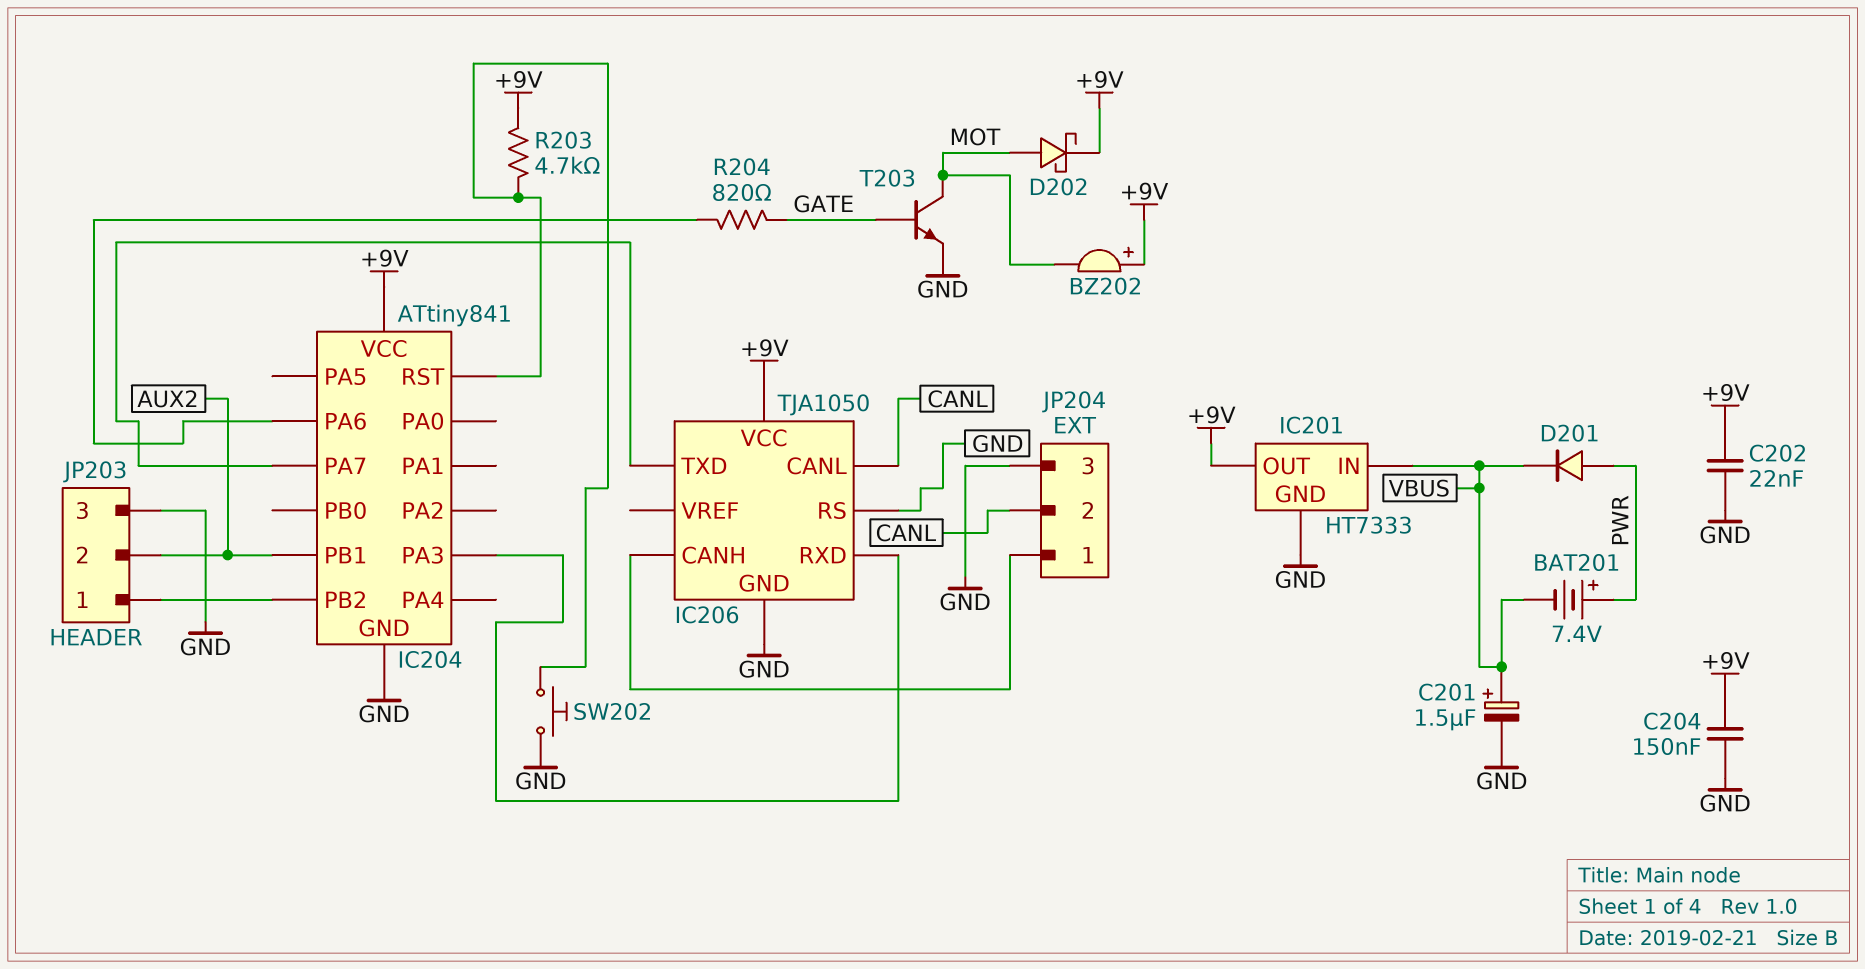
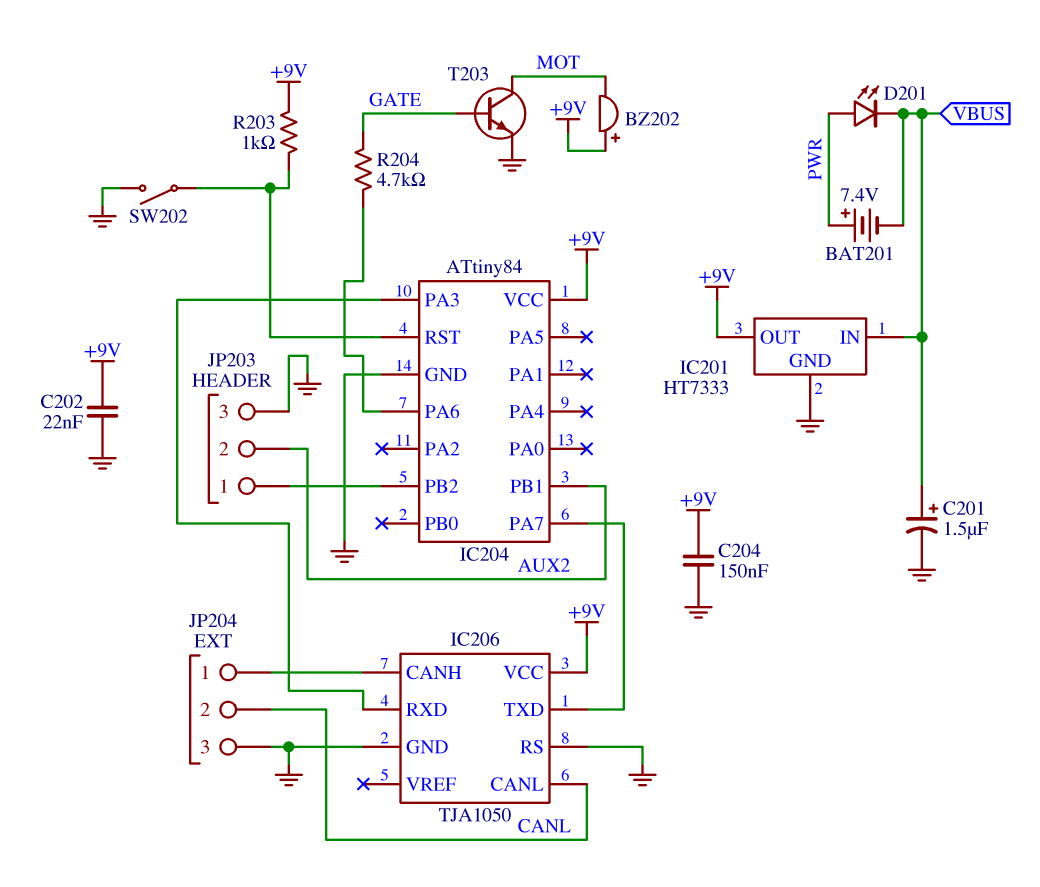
D201: diode (A PWR, K VBUS) -> LED (A PWR, K VBUS)
D202: schottky (A MOT, K +9V) -> none
IC204: ATtiny841 -> ATtiny84
R203: 4.7k (+9V, IC204/RST) -> 1k (+9V, IC204/RST)
R204: 820 (GATE, IC204/PA6) -> 4.7k (GATE, IC204/PA6)
SW202: button (GND, IC204/RST) -> switch (GND, IC204/RST)

